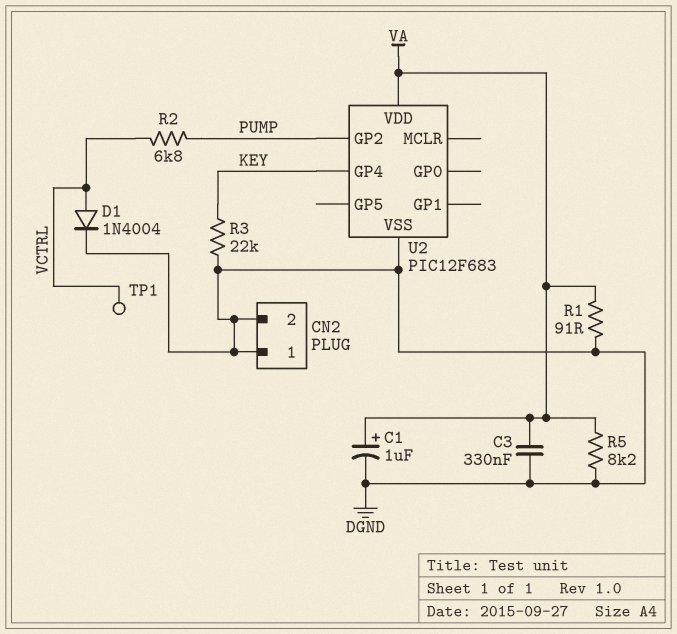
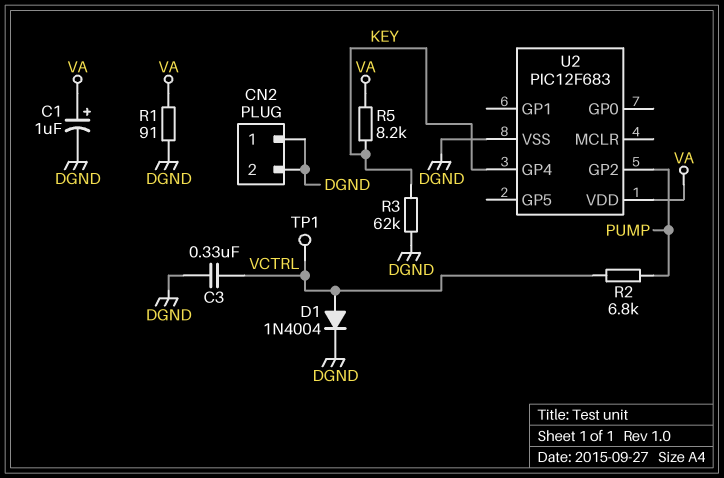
C3: 330nF (DGND, VA) -> 330nF (DGND, VCTRL)
R3: 22k (DGND, KEY) -> 62k (DGND, KEY)
R5: 8.2k (DGND, VA) -> 8.2k (KEY, VA)

